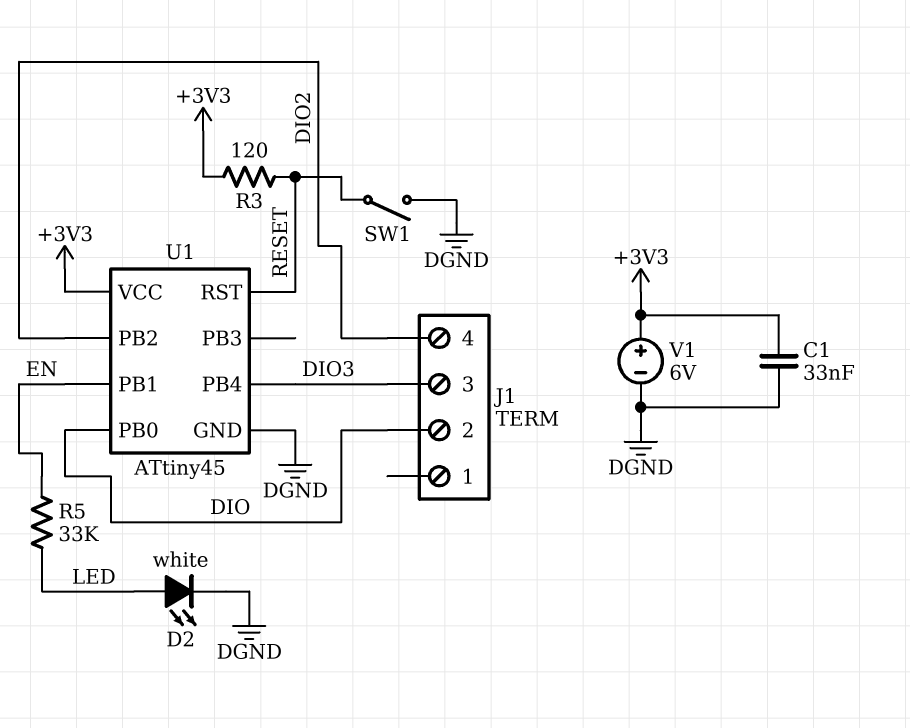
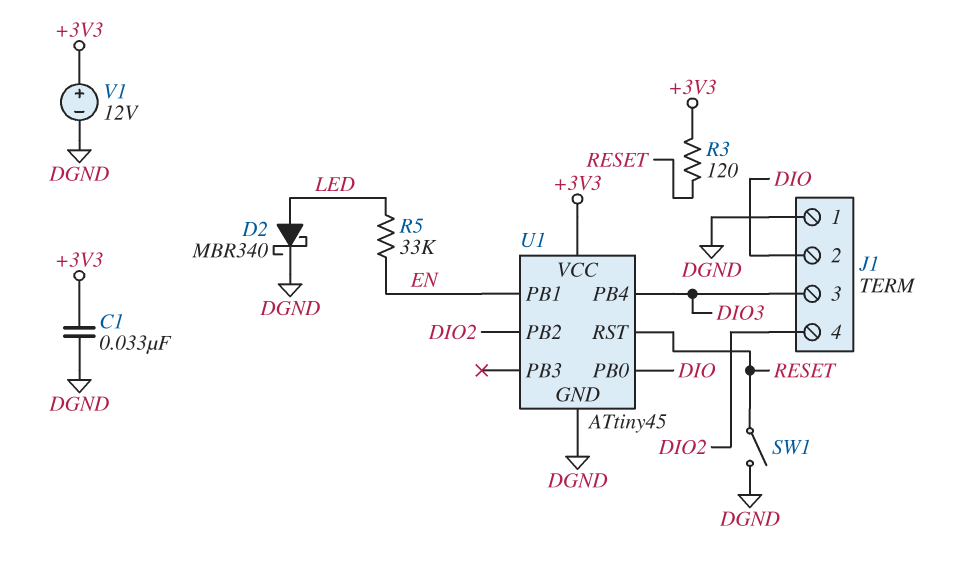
D2: LED white (A LED, K DGND) -> schottky MBR340 (A LED, K DGND)
J1 pin 1: none -> DGND
V1: 6V (plus +3V3, minus DGND) -> 12V (plus +3V3, minus DGND)

